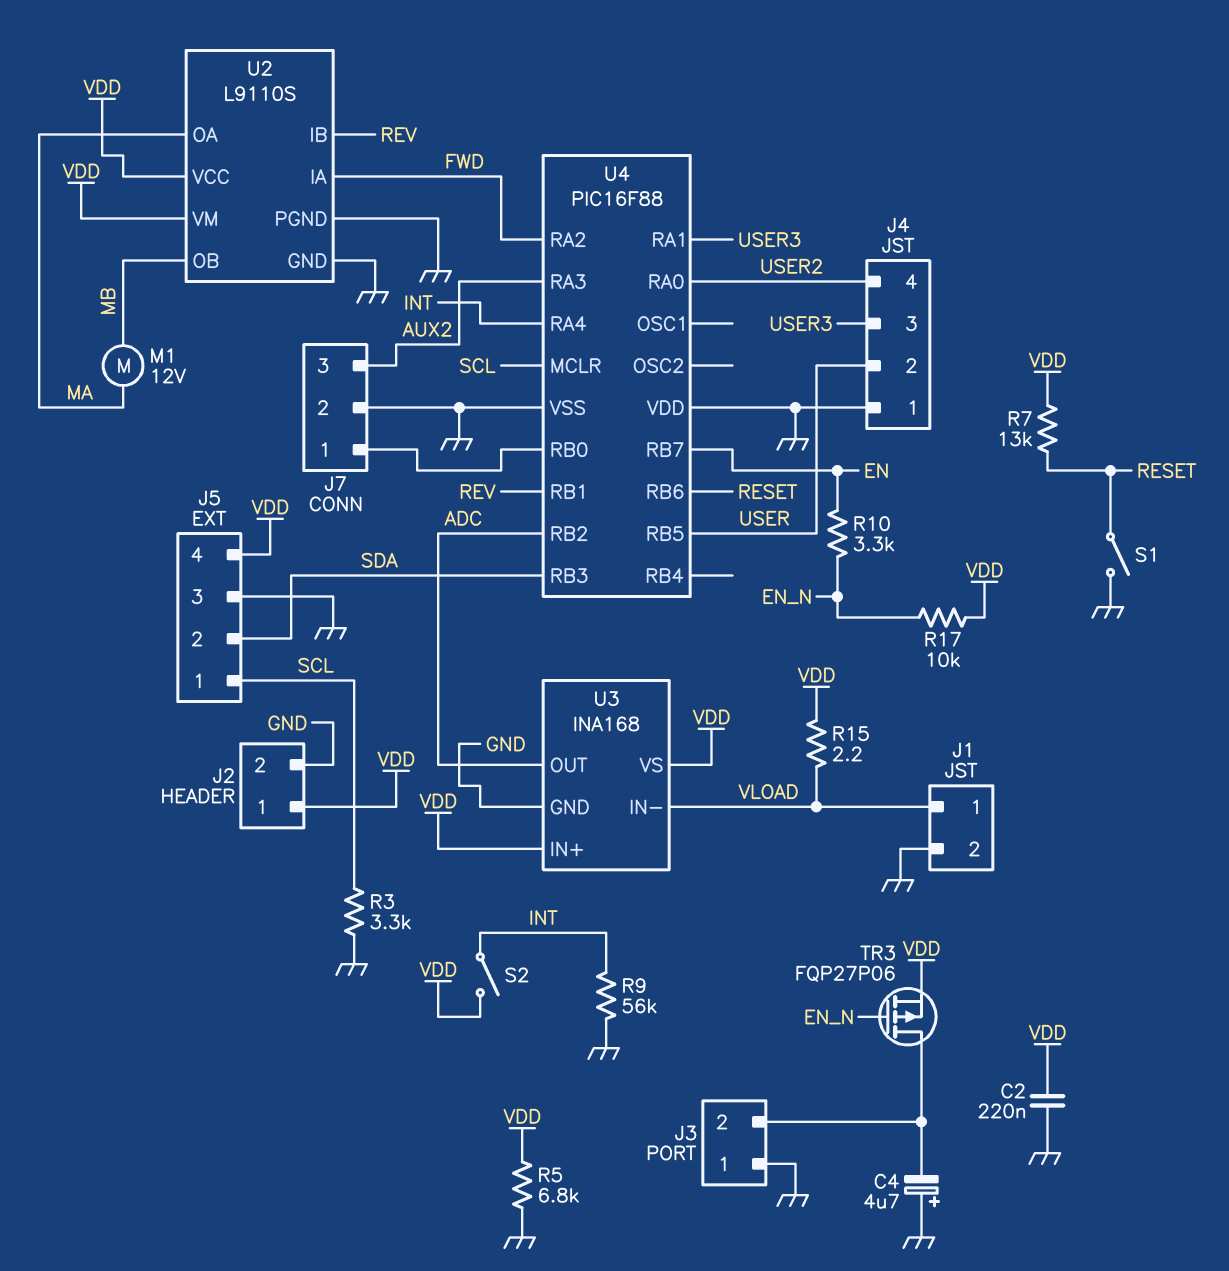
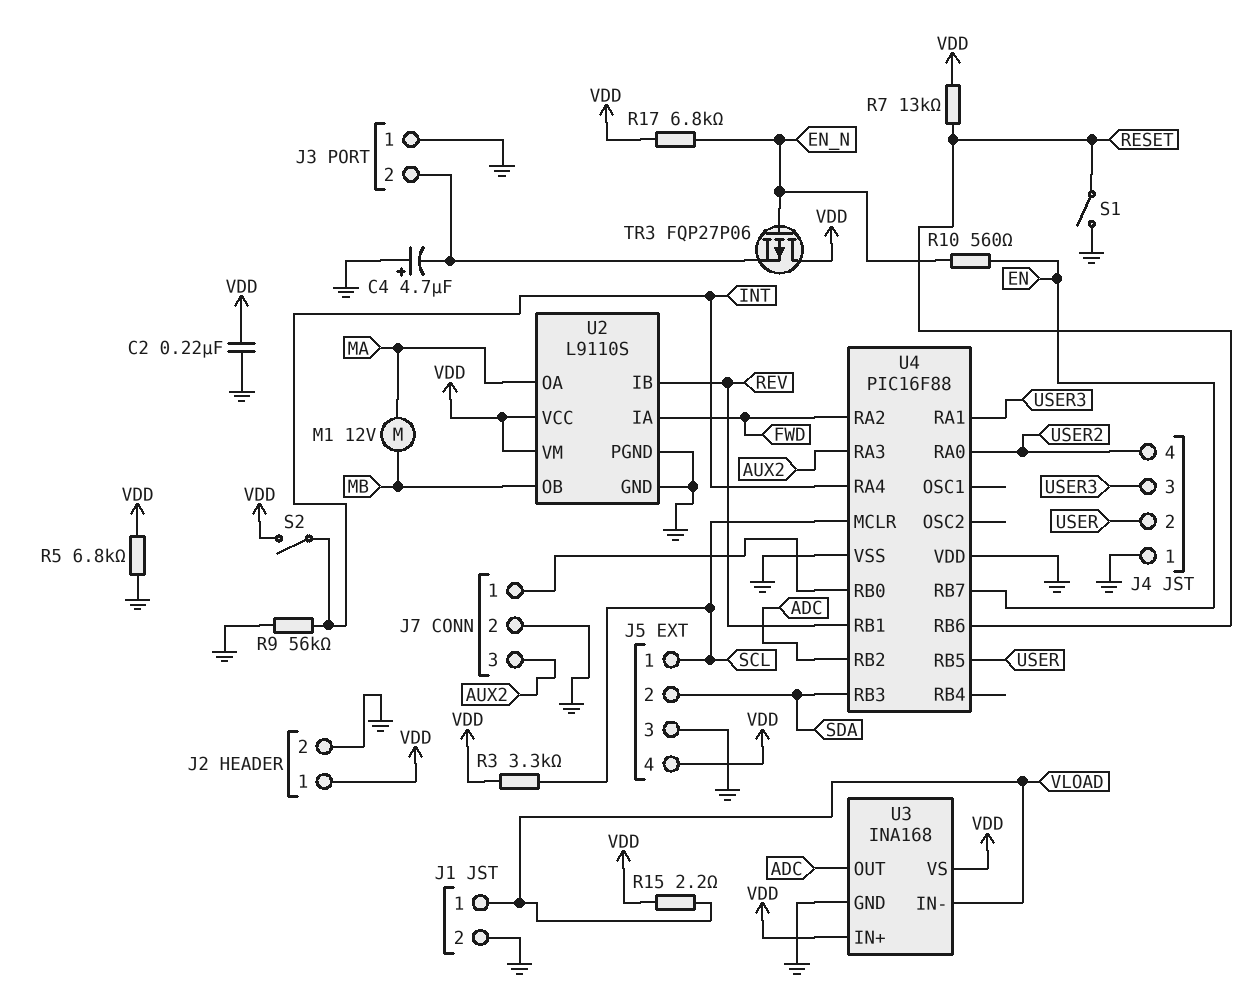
R3: 3.3k (GND, SCL) -> 3.3k (SCL, VDD)
R10: 3.3k (EN, EN_N) -> 560 (EN, EN_N)
R17: 10k (EN_N, VDD) -> 6.8k (EN_N, VDD)
TR3: PMOS FQP27P06 (G EN_N, D J3/2, S VDD) -> PMOS FQP27P06 (G EN_N, D VDD, S J3/2)

